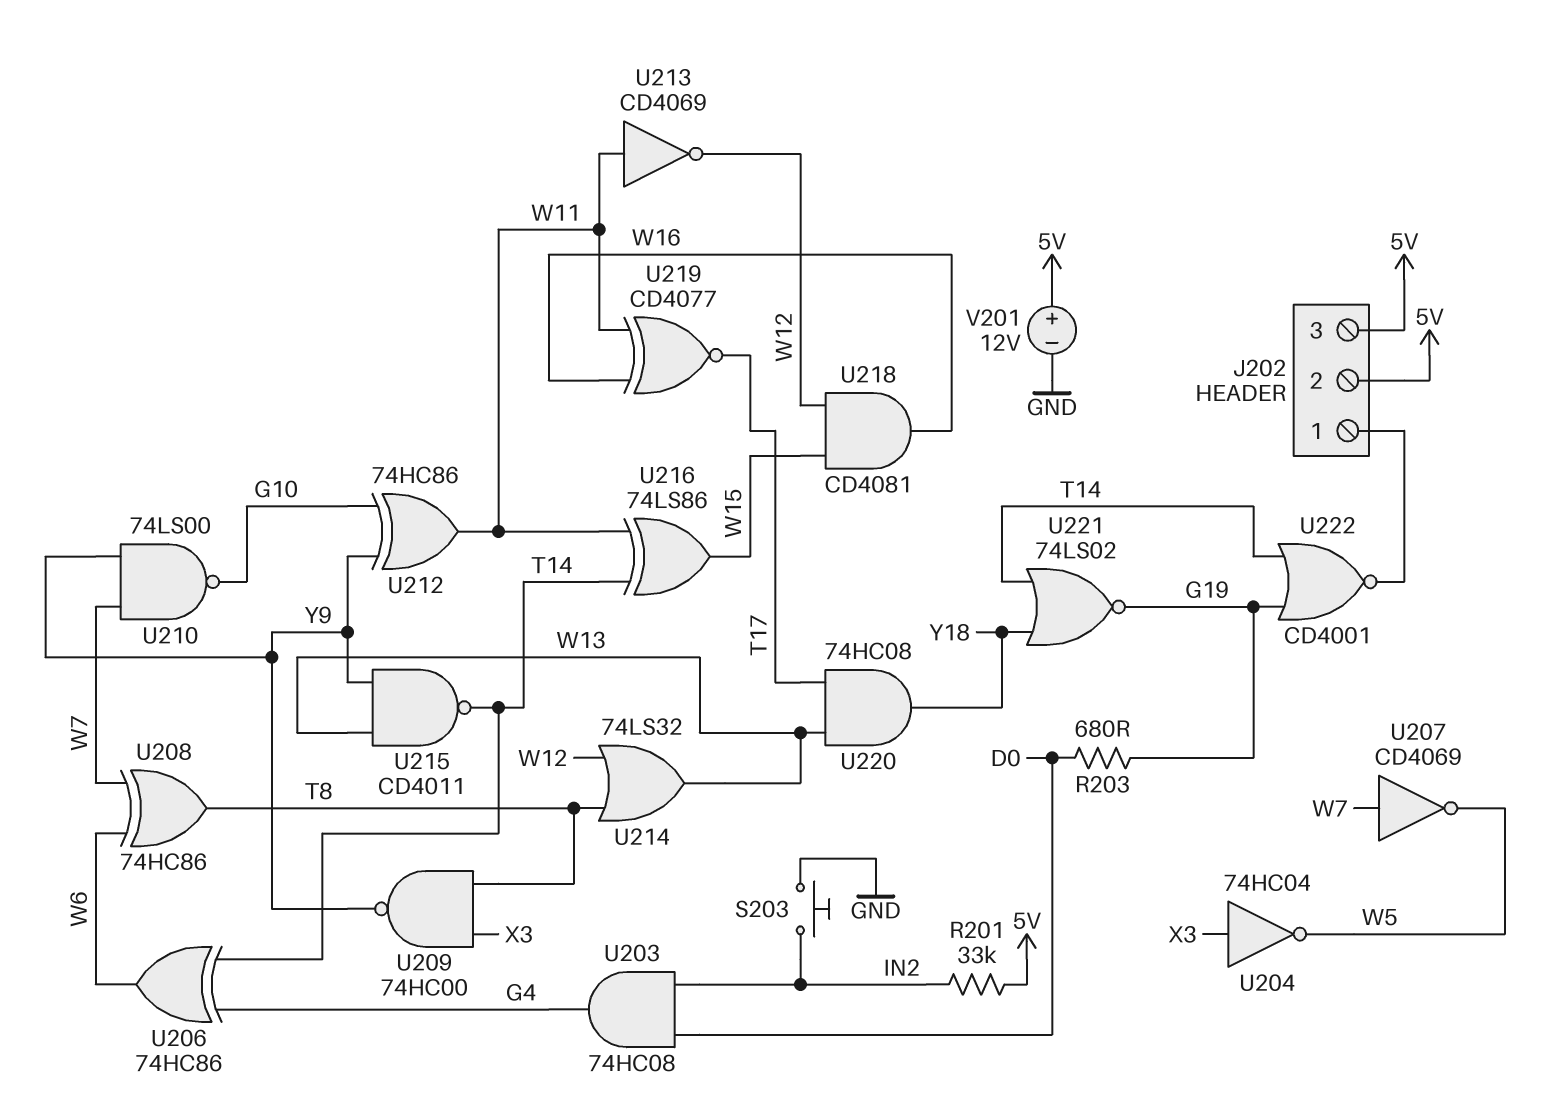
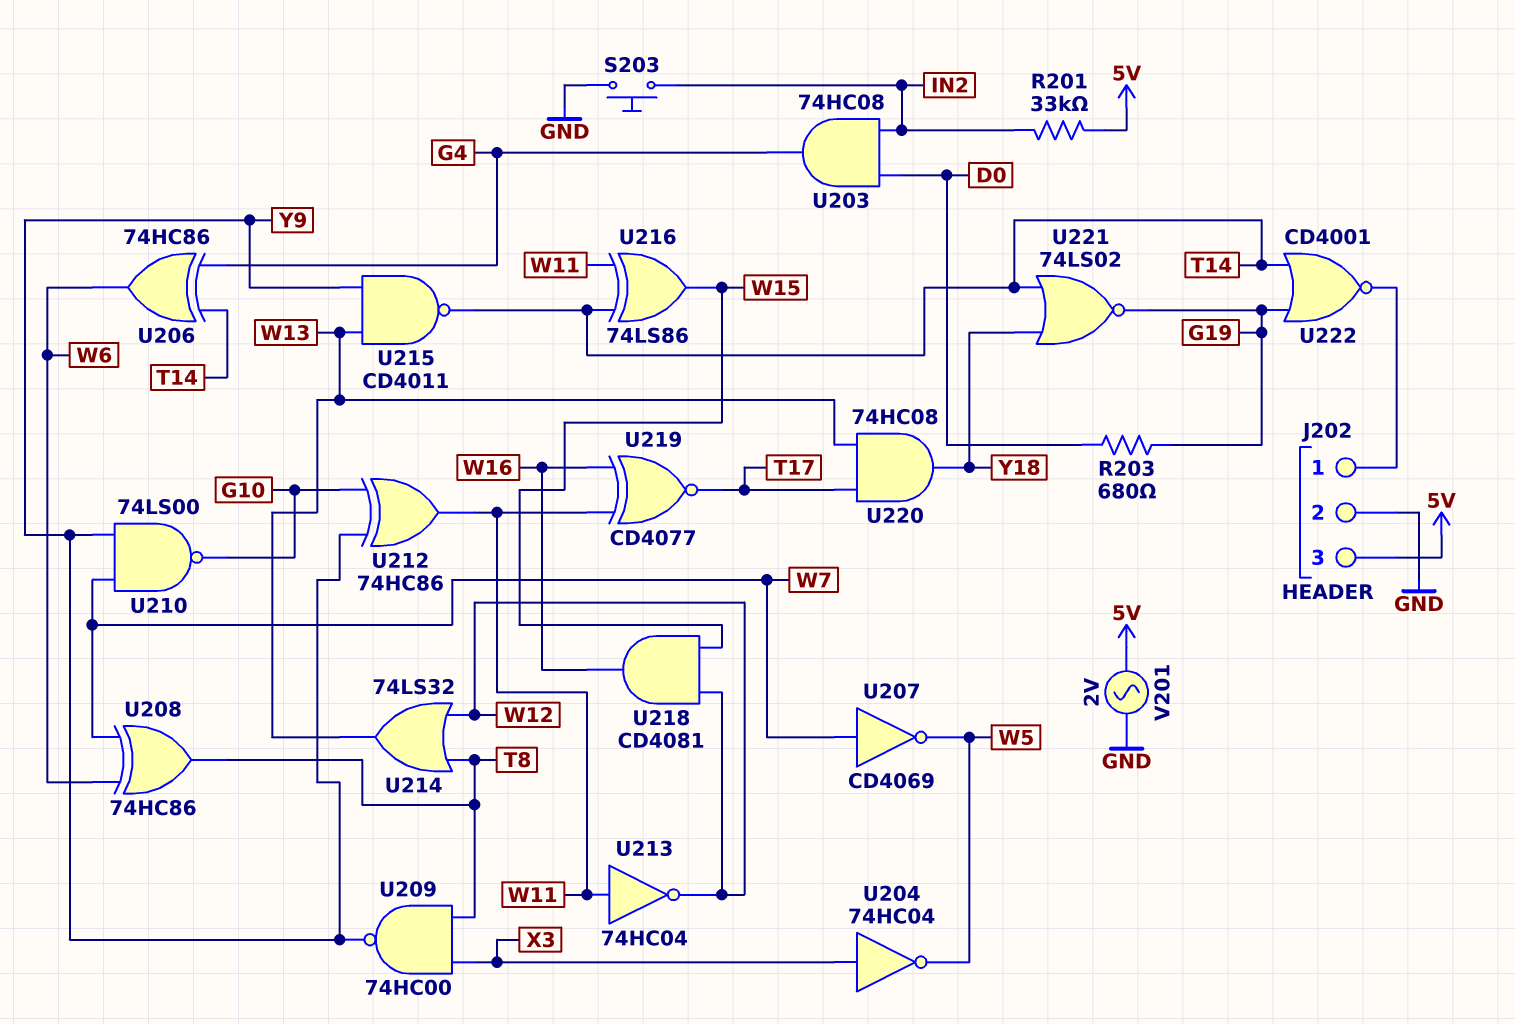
J202 pin 2: 5V -> GND
U213: NOT CD4069 (in W11, out W12) -> NOT 74HC04 (in W11, out W12)
V201: 12V (plus 5V, minus GND) -> AC 2V (5V, GND)

